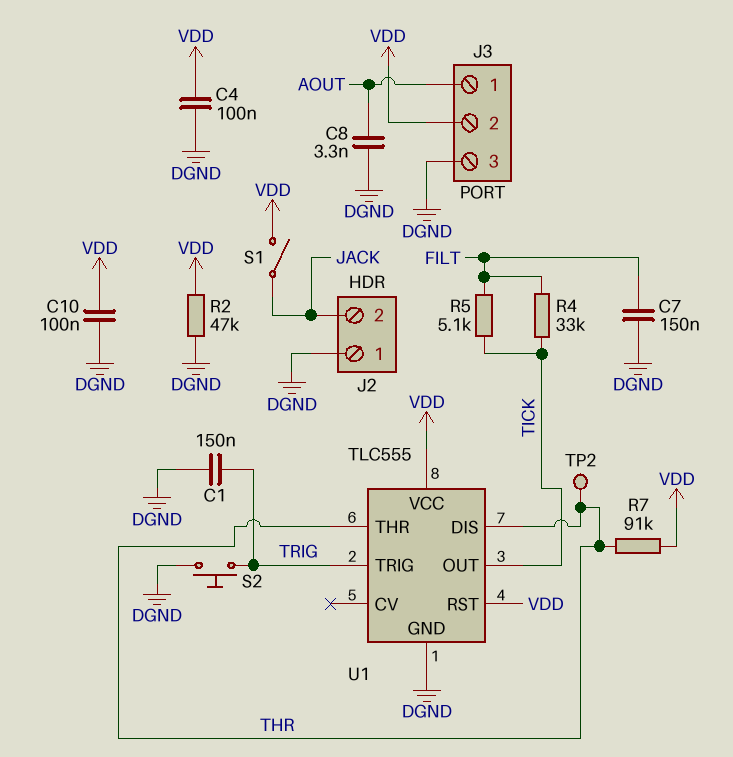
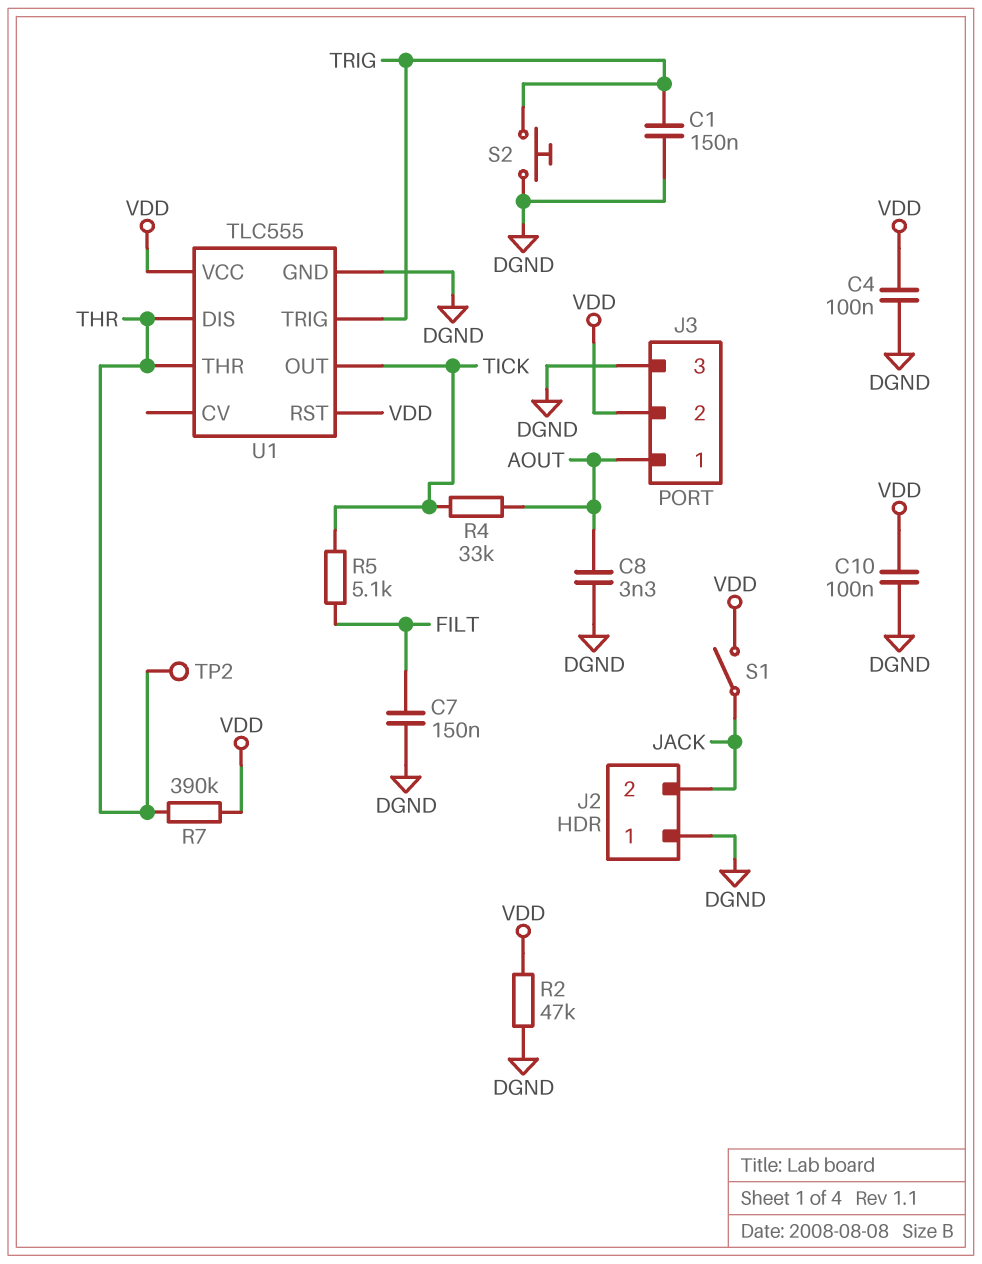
R4: 33k (FILT, TICK) -> 33k (AOUT, TICK)
R7: 91k (THR, VDD) -> 390k (THR, VDD)

